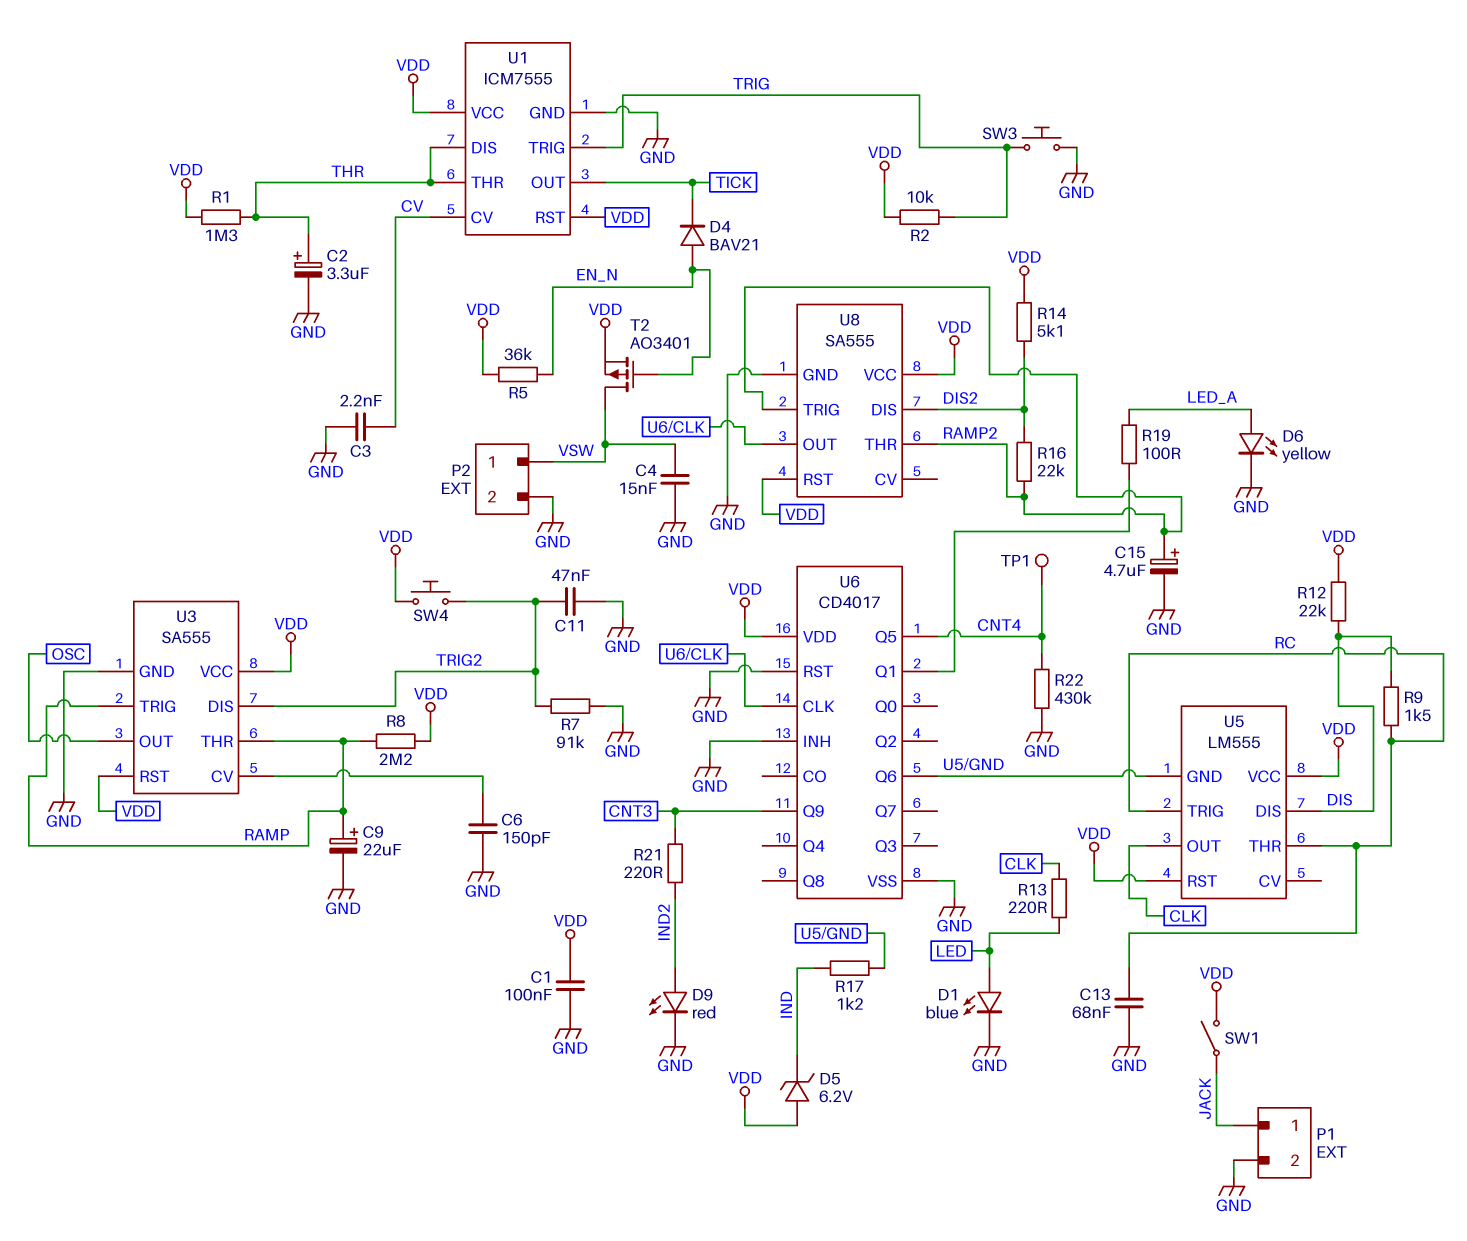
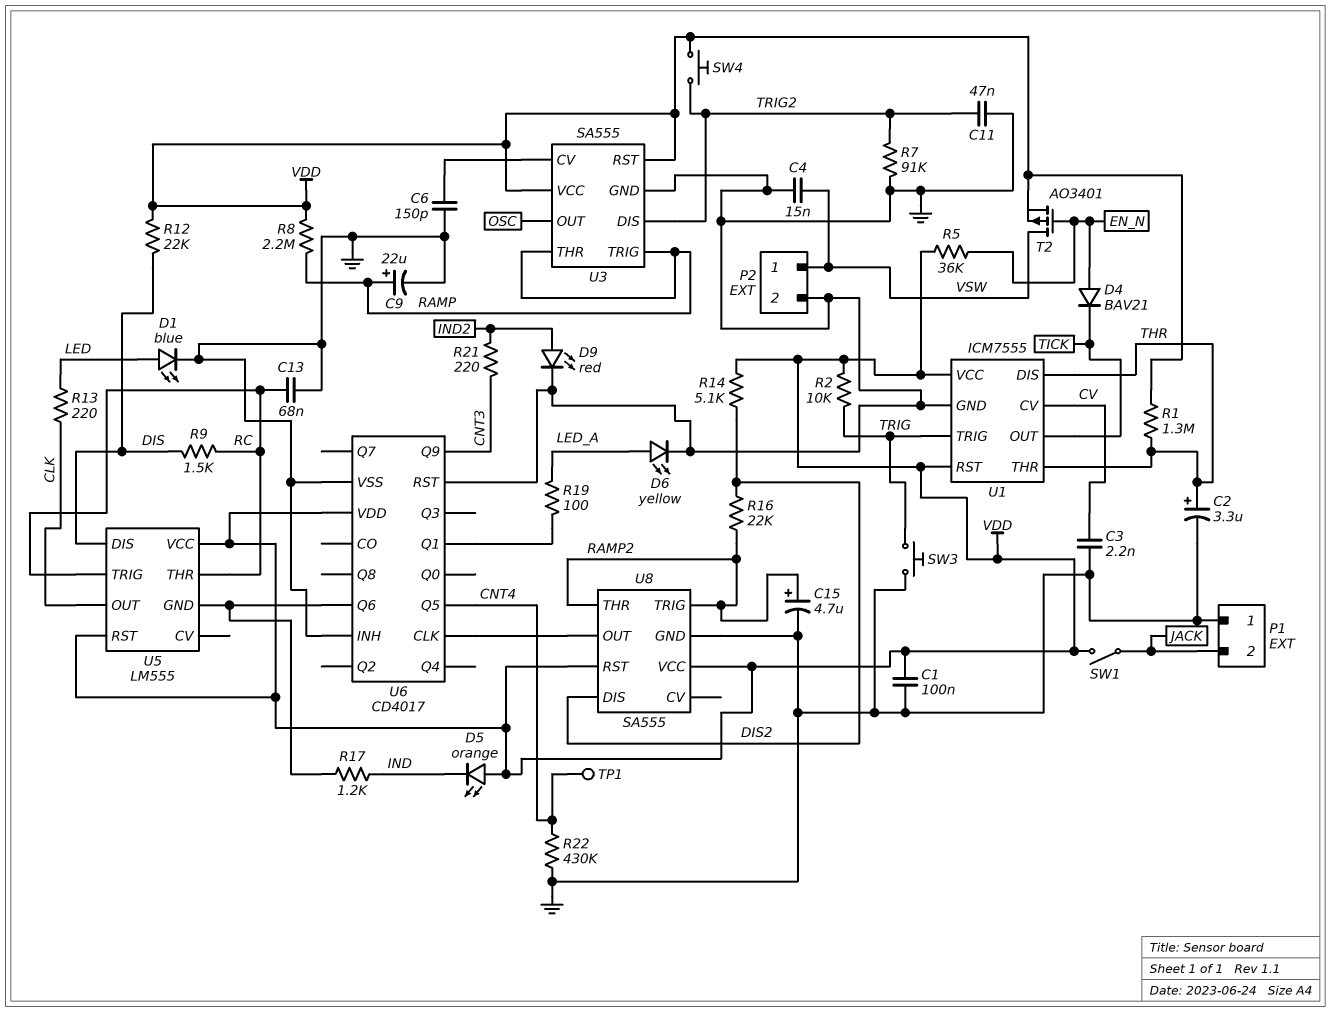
D5: zener 6.2V (A VDD, K IND) -> LED orange (A VDD, K IND)
P1 pin 1: JACK -> GND
P1 pin 2: GND -> JACK

